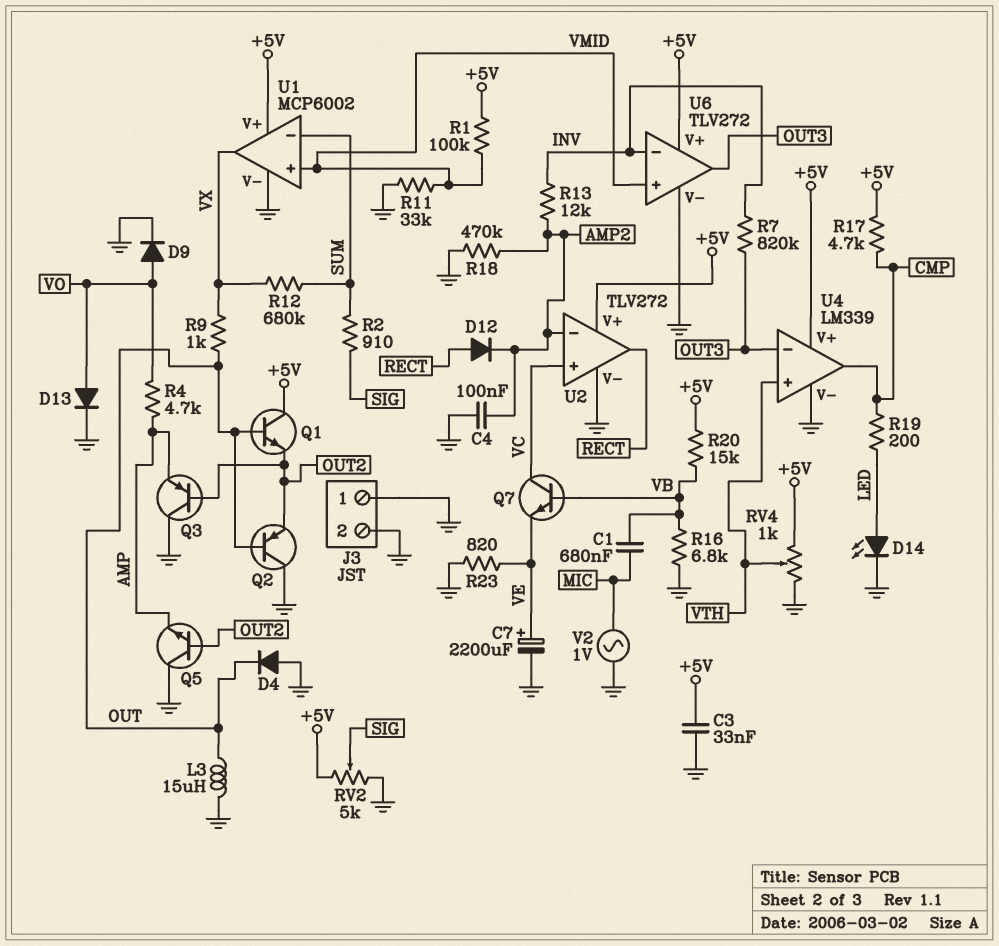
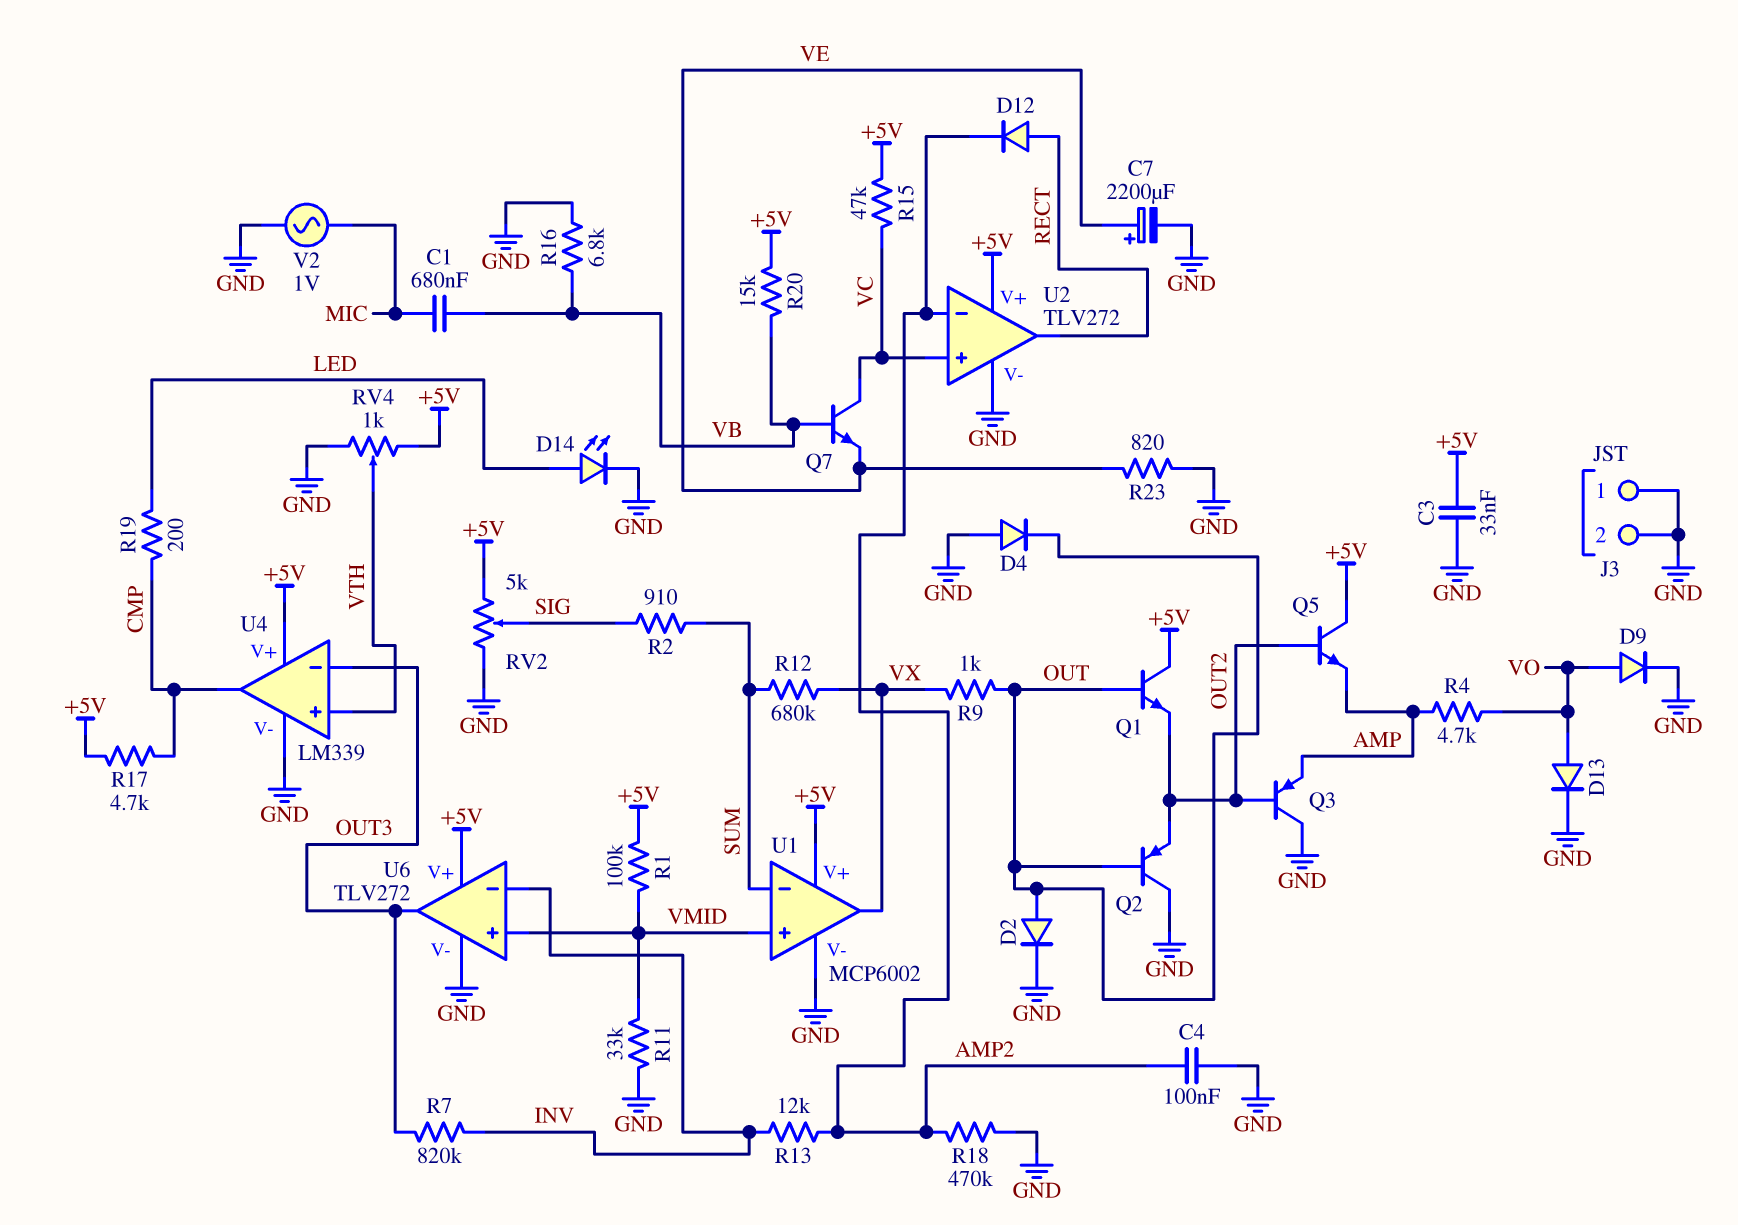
D2: none -> diode (A OUT, K GND)
L3: 15uH (GND, OUT) -> none
Q5: NPN (B OUT2, C GND, E AMP) -> NPN (B OUT2, C +5V, E AMP)
R15: none -> 47k (+5V, VC)

